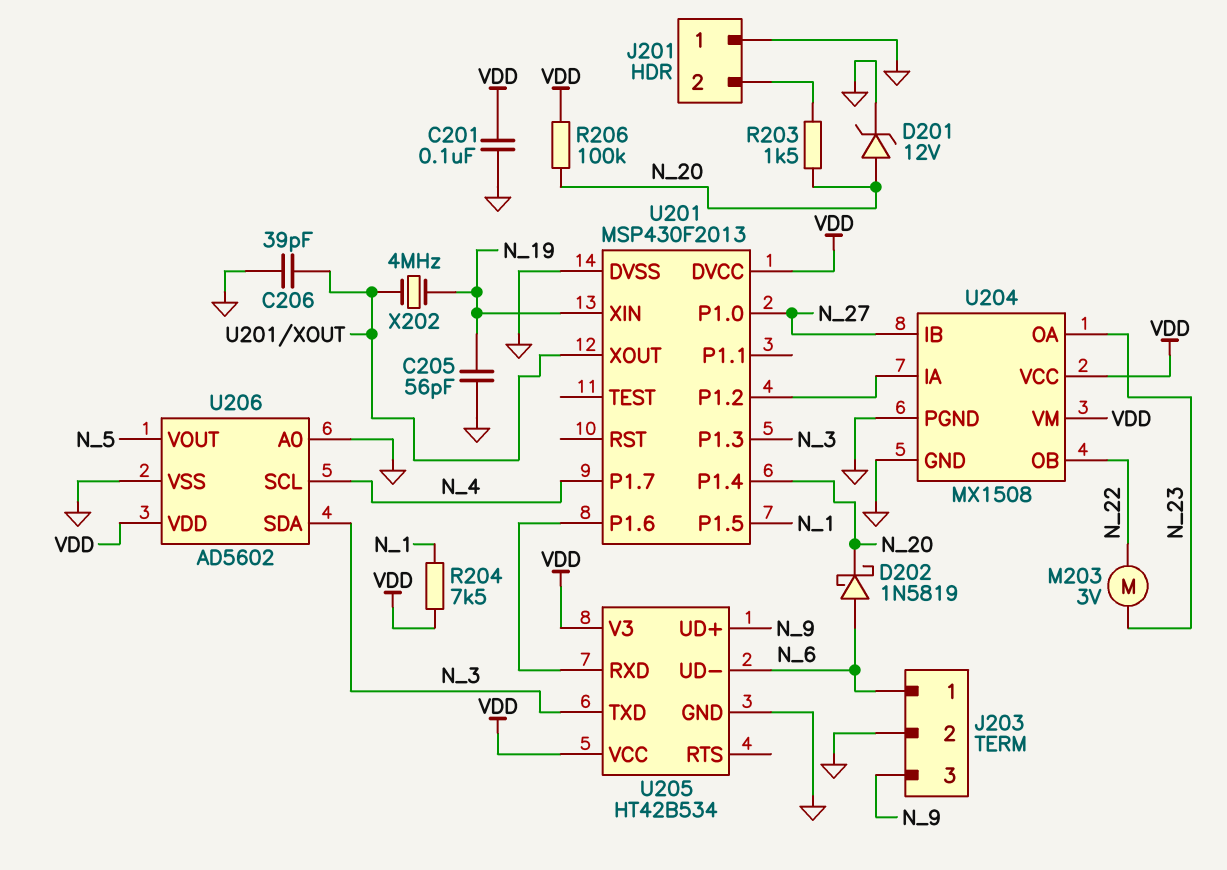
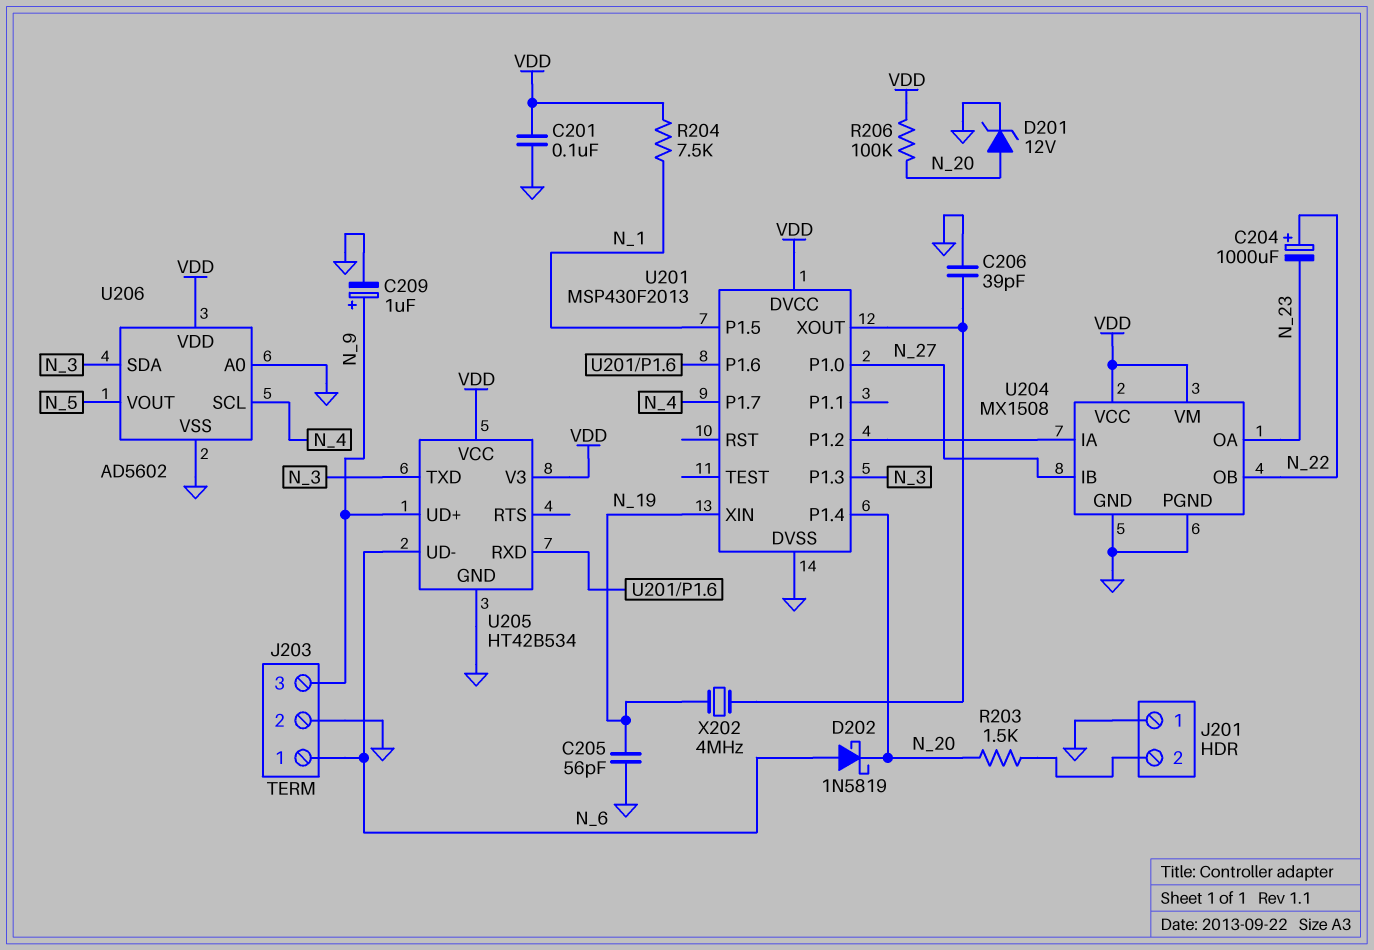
C204: none -> 1000uF (plus N_22, minus N_23)
C209: none -> 1uF (plus N_9, minus GND)
M203: motor 3V (N_22, N_23) -> none

